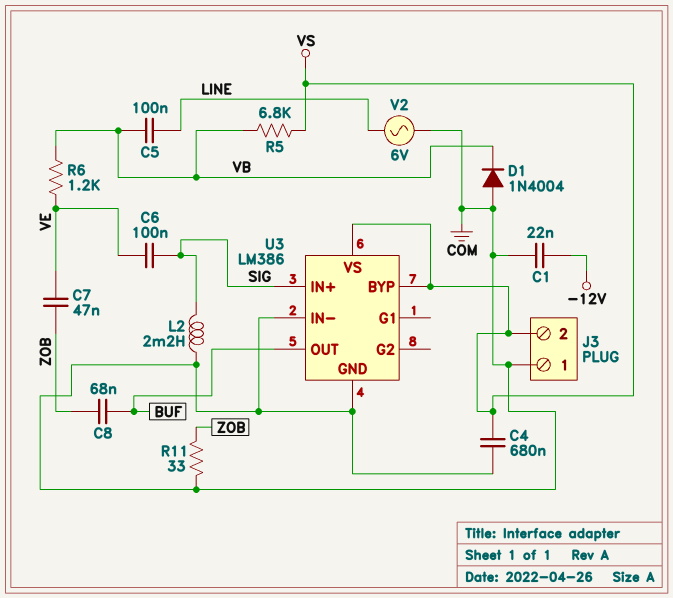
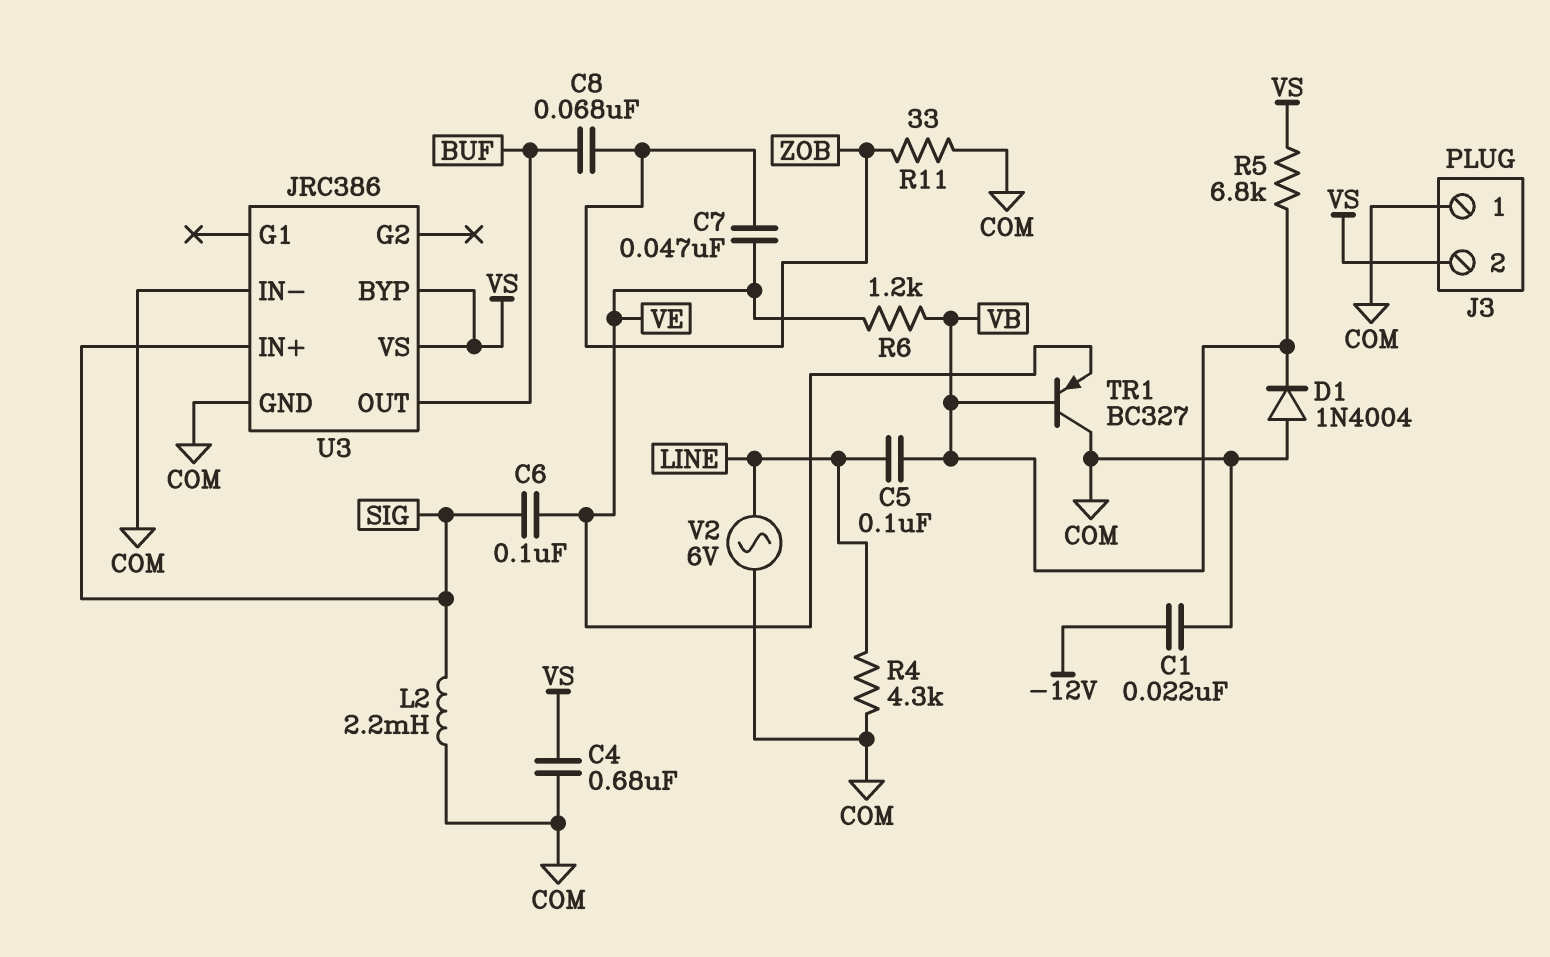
R4: none -> 4.3k (COM, LINE)
TR1: none -> PNP BC327 (B VB, C COM, E VE)
U3: LM386 -> JRC386

